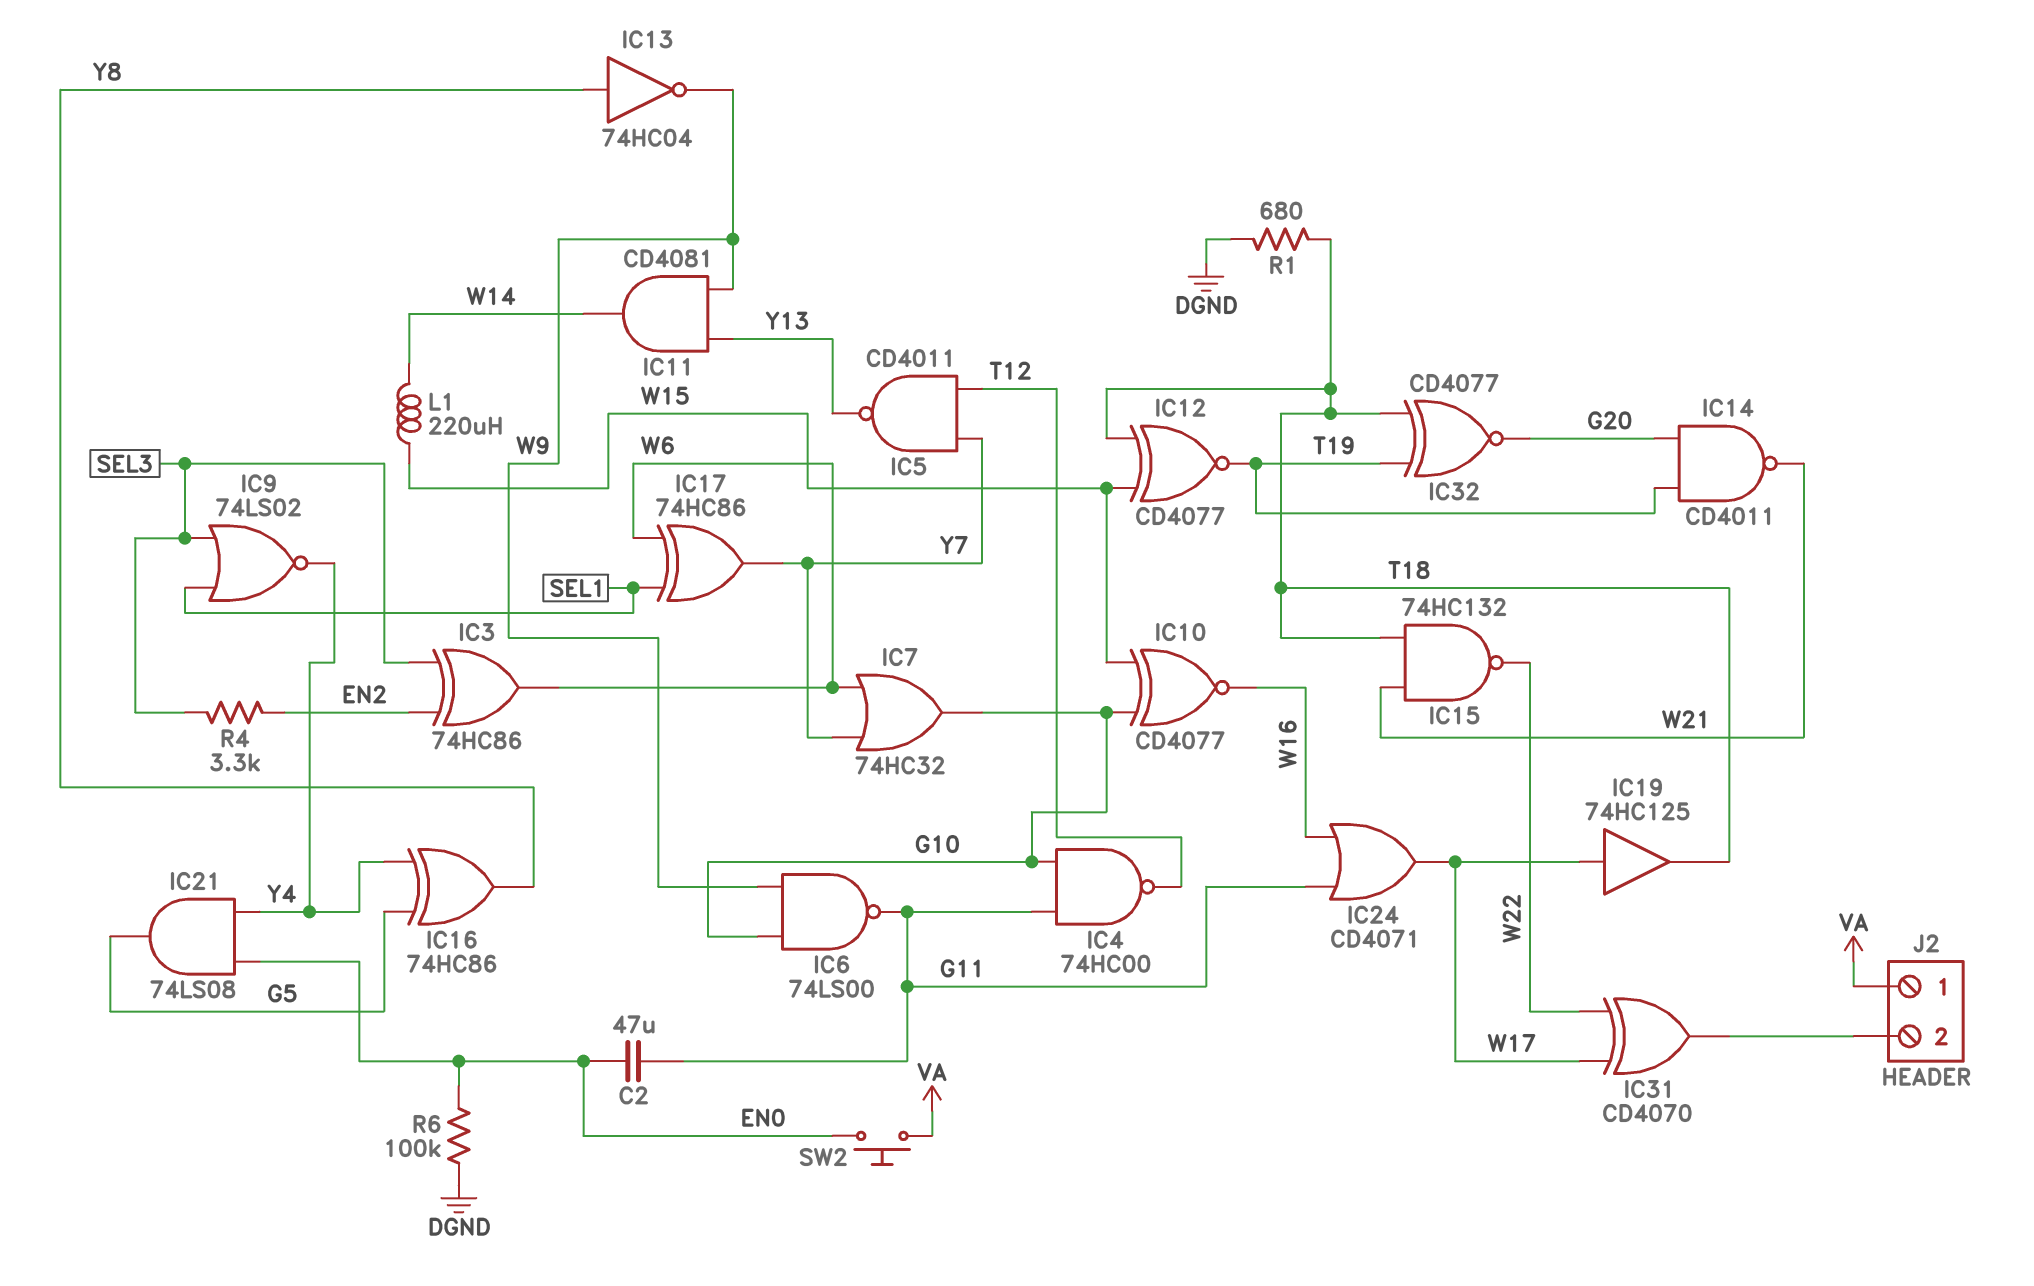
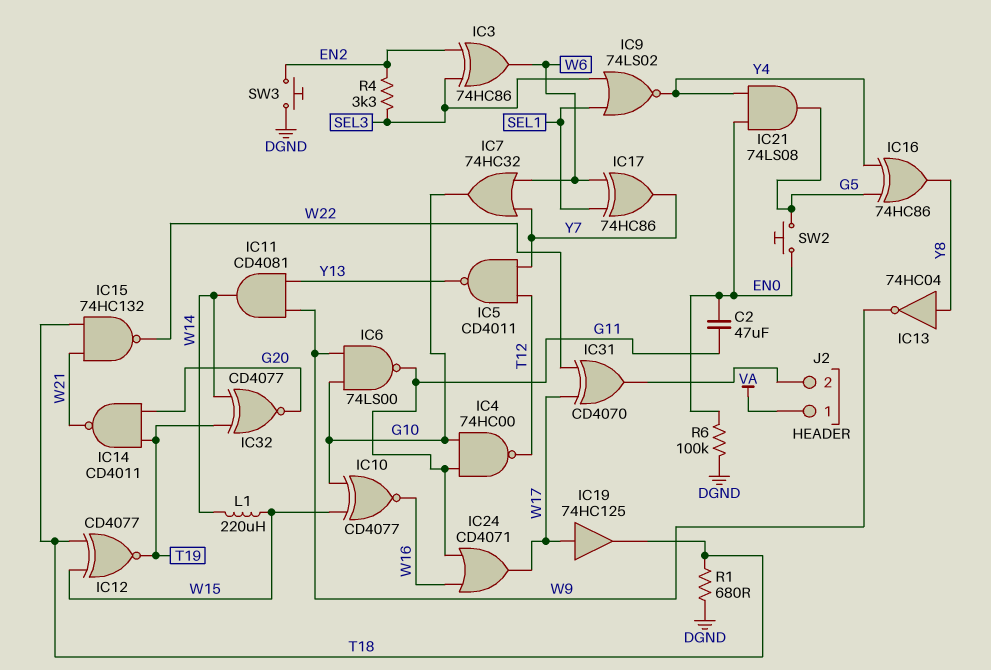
IC32: XNOR CD4077 (in T18, in T19, out G20) -> XNOR CD4077 (in T19, in W14, out G20)
SW2: button (EN0, VA) -> button (EN0, G5)
SW3: none -> button (DGND, EN2)

